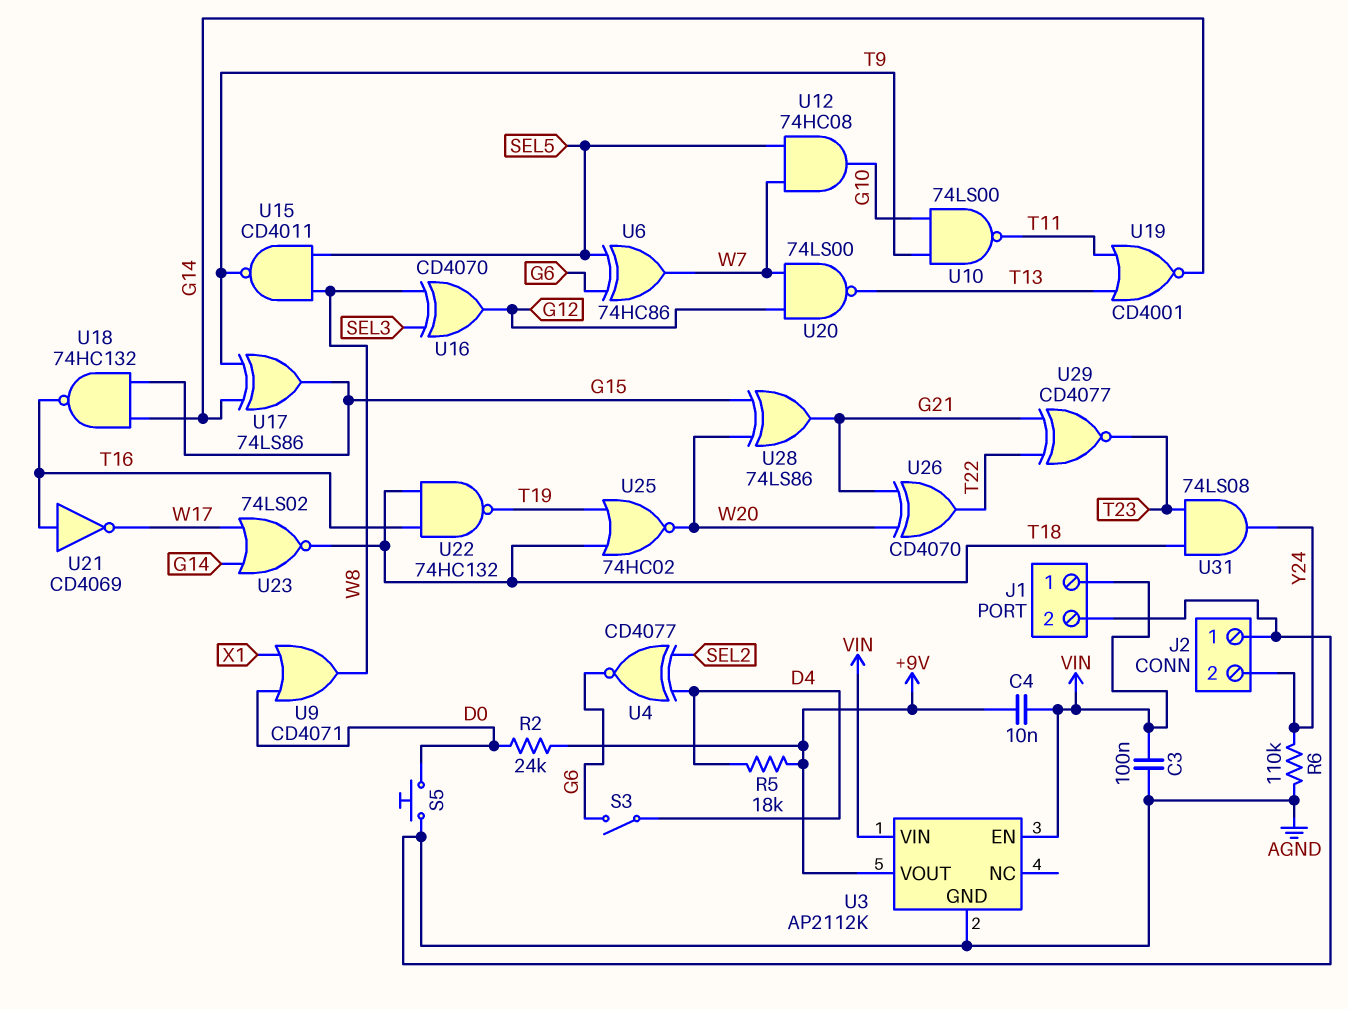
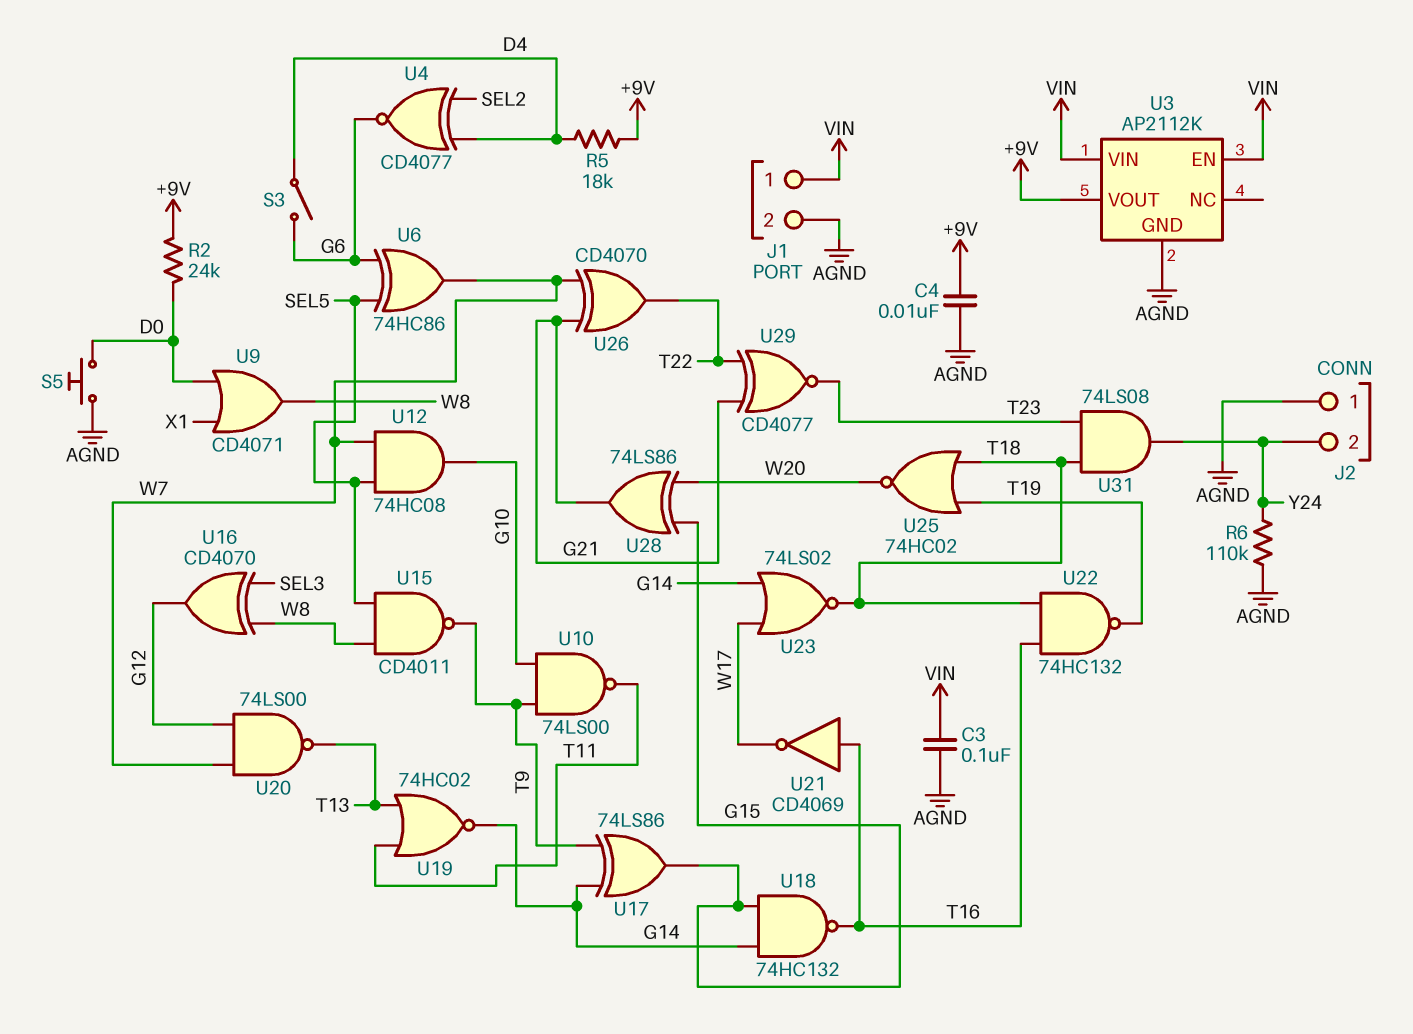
C4: 10nF (+9V, VIN) -> 10nF (+9V, AGND)
U19: NOR CD4001 (in T11, in T13, out G14) -> NOR 74HC02 (in T11, in T13, out G14)
U26: XOR CD4070 (in G21, in W20, out T22) -> XOR CD4070 (in G21, in W7, out T22)

